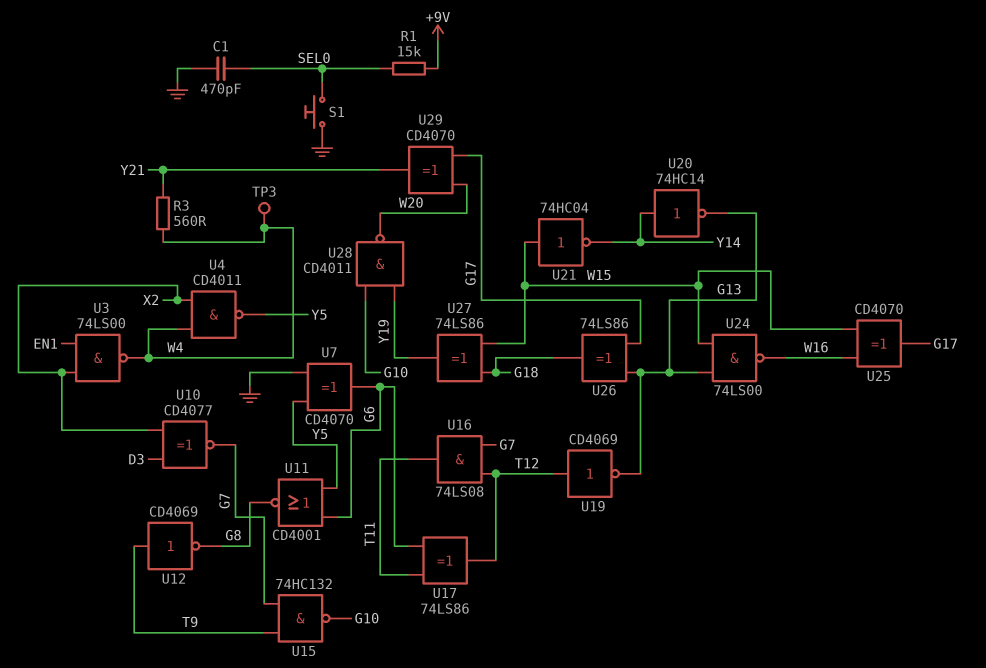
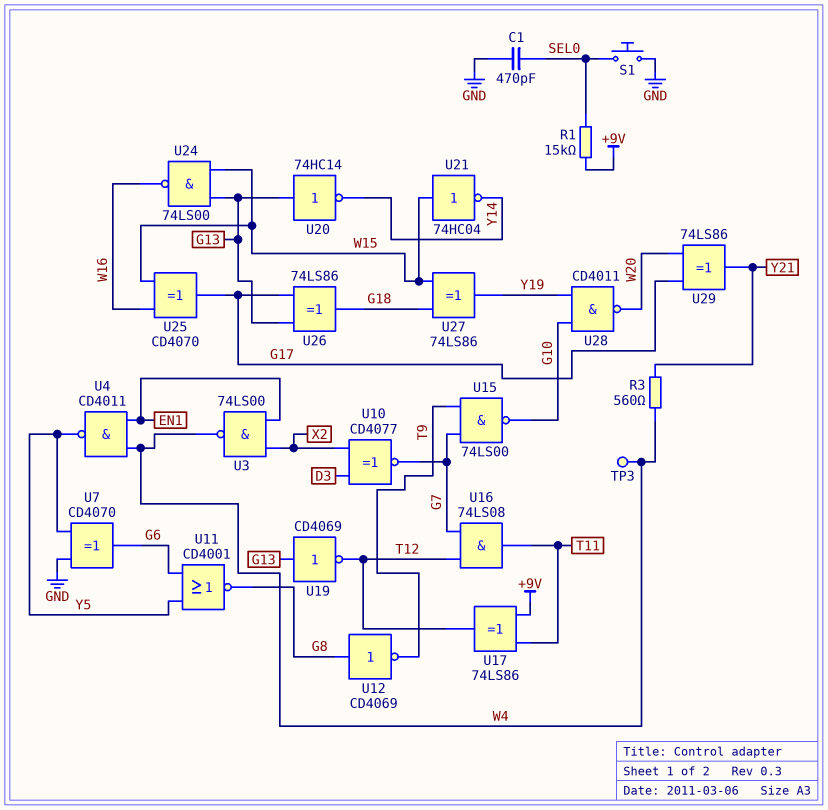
U4: NAND CD4011 (in W4, in X2, out Y5) -> NAND CD4011 (in EN1, in W4, out Y5)
U12: NOT CD4069 (in T9, out G8) -> NOT CD4069 (in G8, out T9)
U15: NAND 74HC132 (in G7, in T9, out G10) -> NAND 74LS00 (in G7, in T9, out G10)
U17: XOR 74LS86 (in G6, in T11, out T12) -> XOR 74LS86 (in +9V, in T11, out T12)
U19: NOT CD4069 (in T12, out G13) -> NOT CD4069 (in G13, out T12)
U20: NOT 74HC14 (in Y14, out G13) -> NOT 74HC14 (in G13, out Y14)
U29: XOR CD4070 (in G17, in W20, out Y21) -> XOR 74LS86 (in G17, in W20, out Y21)

